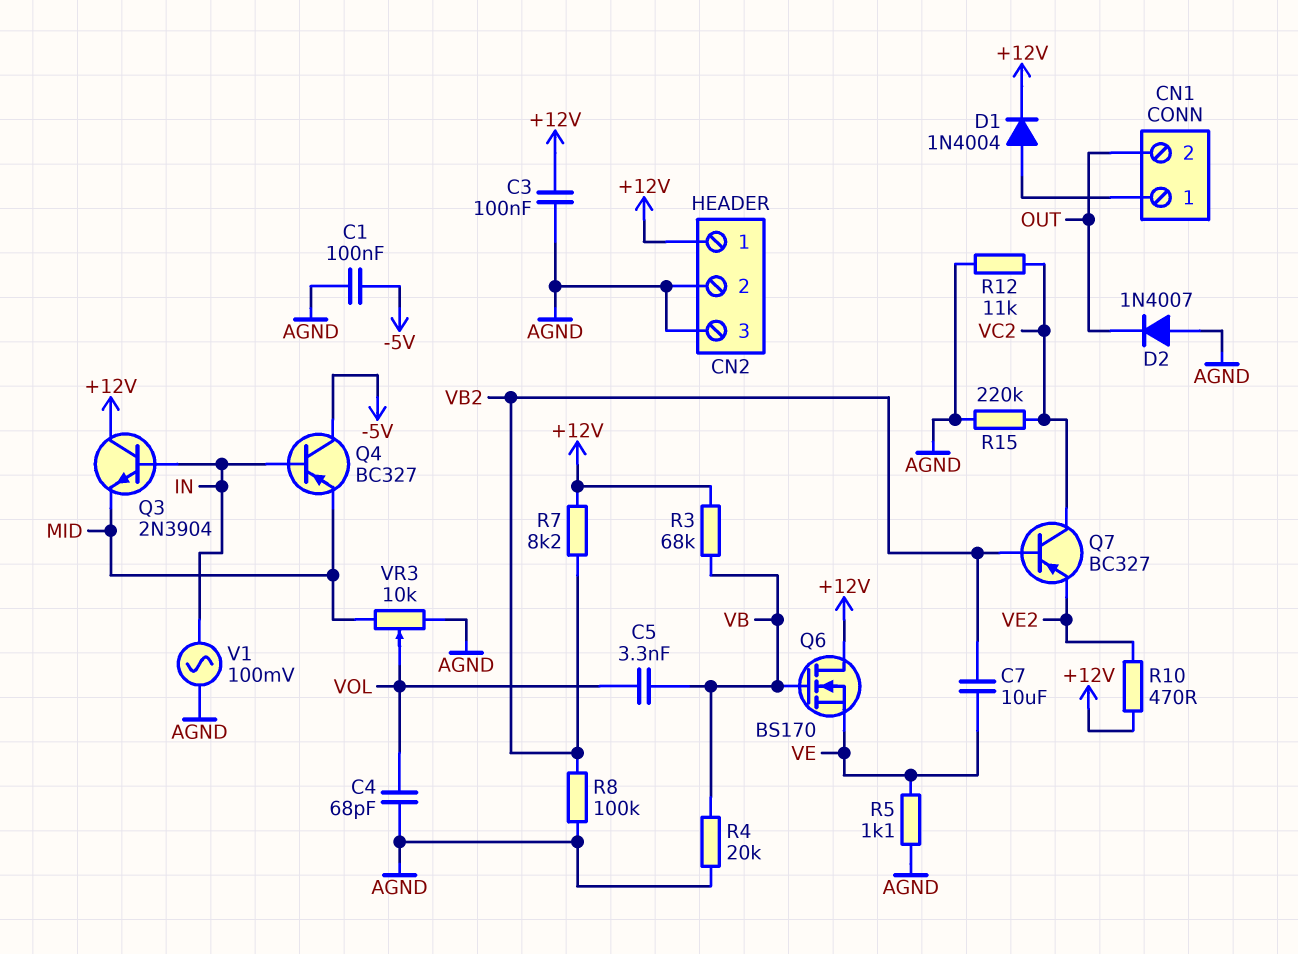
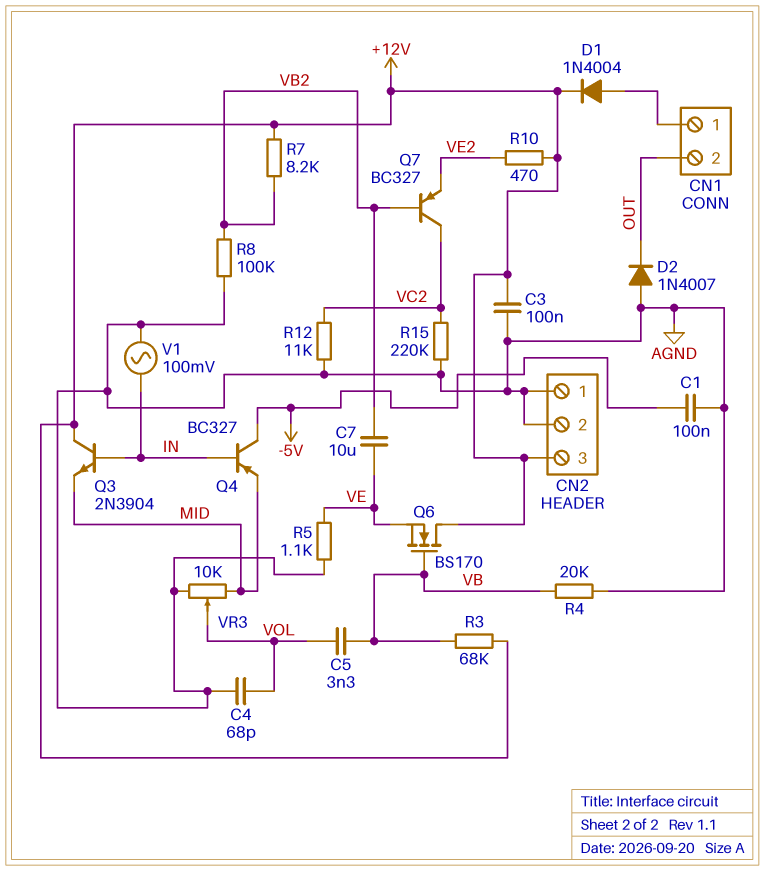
CN2 pin 1: +12V -> AGND
CN2 pin 3: AGND -> +12V

